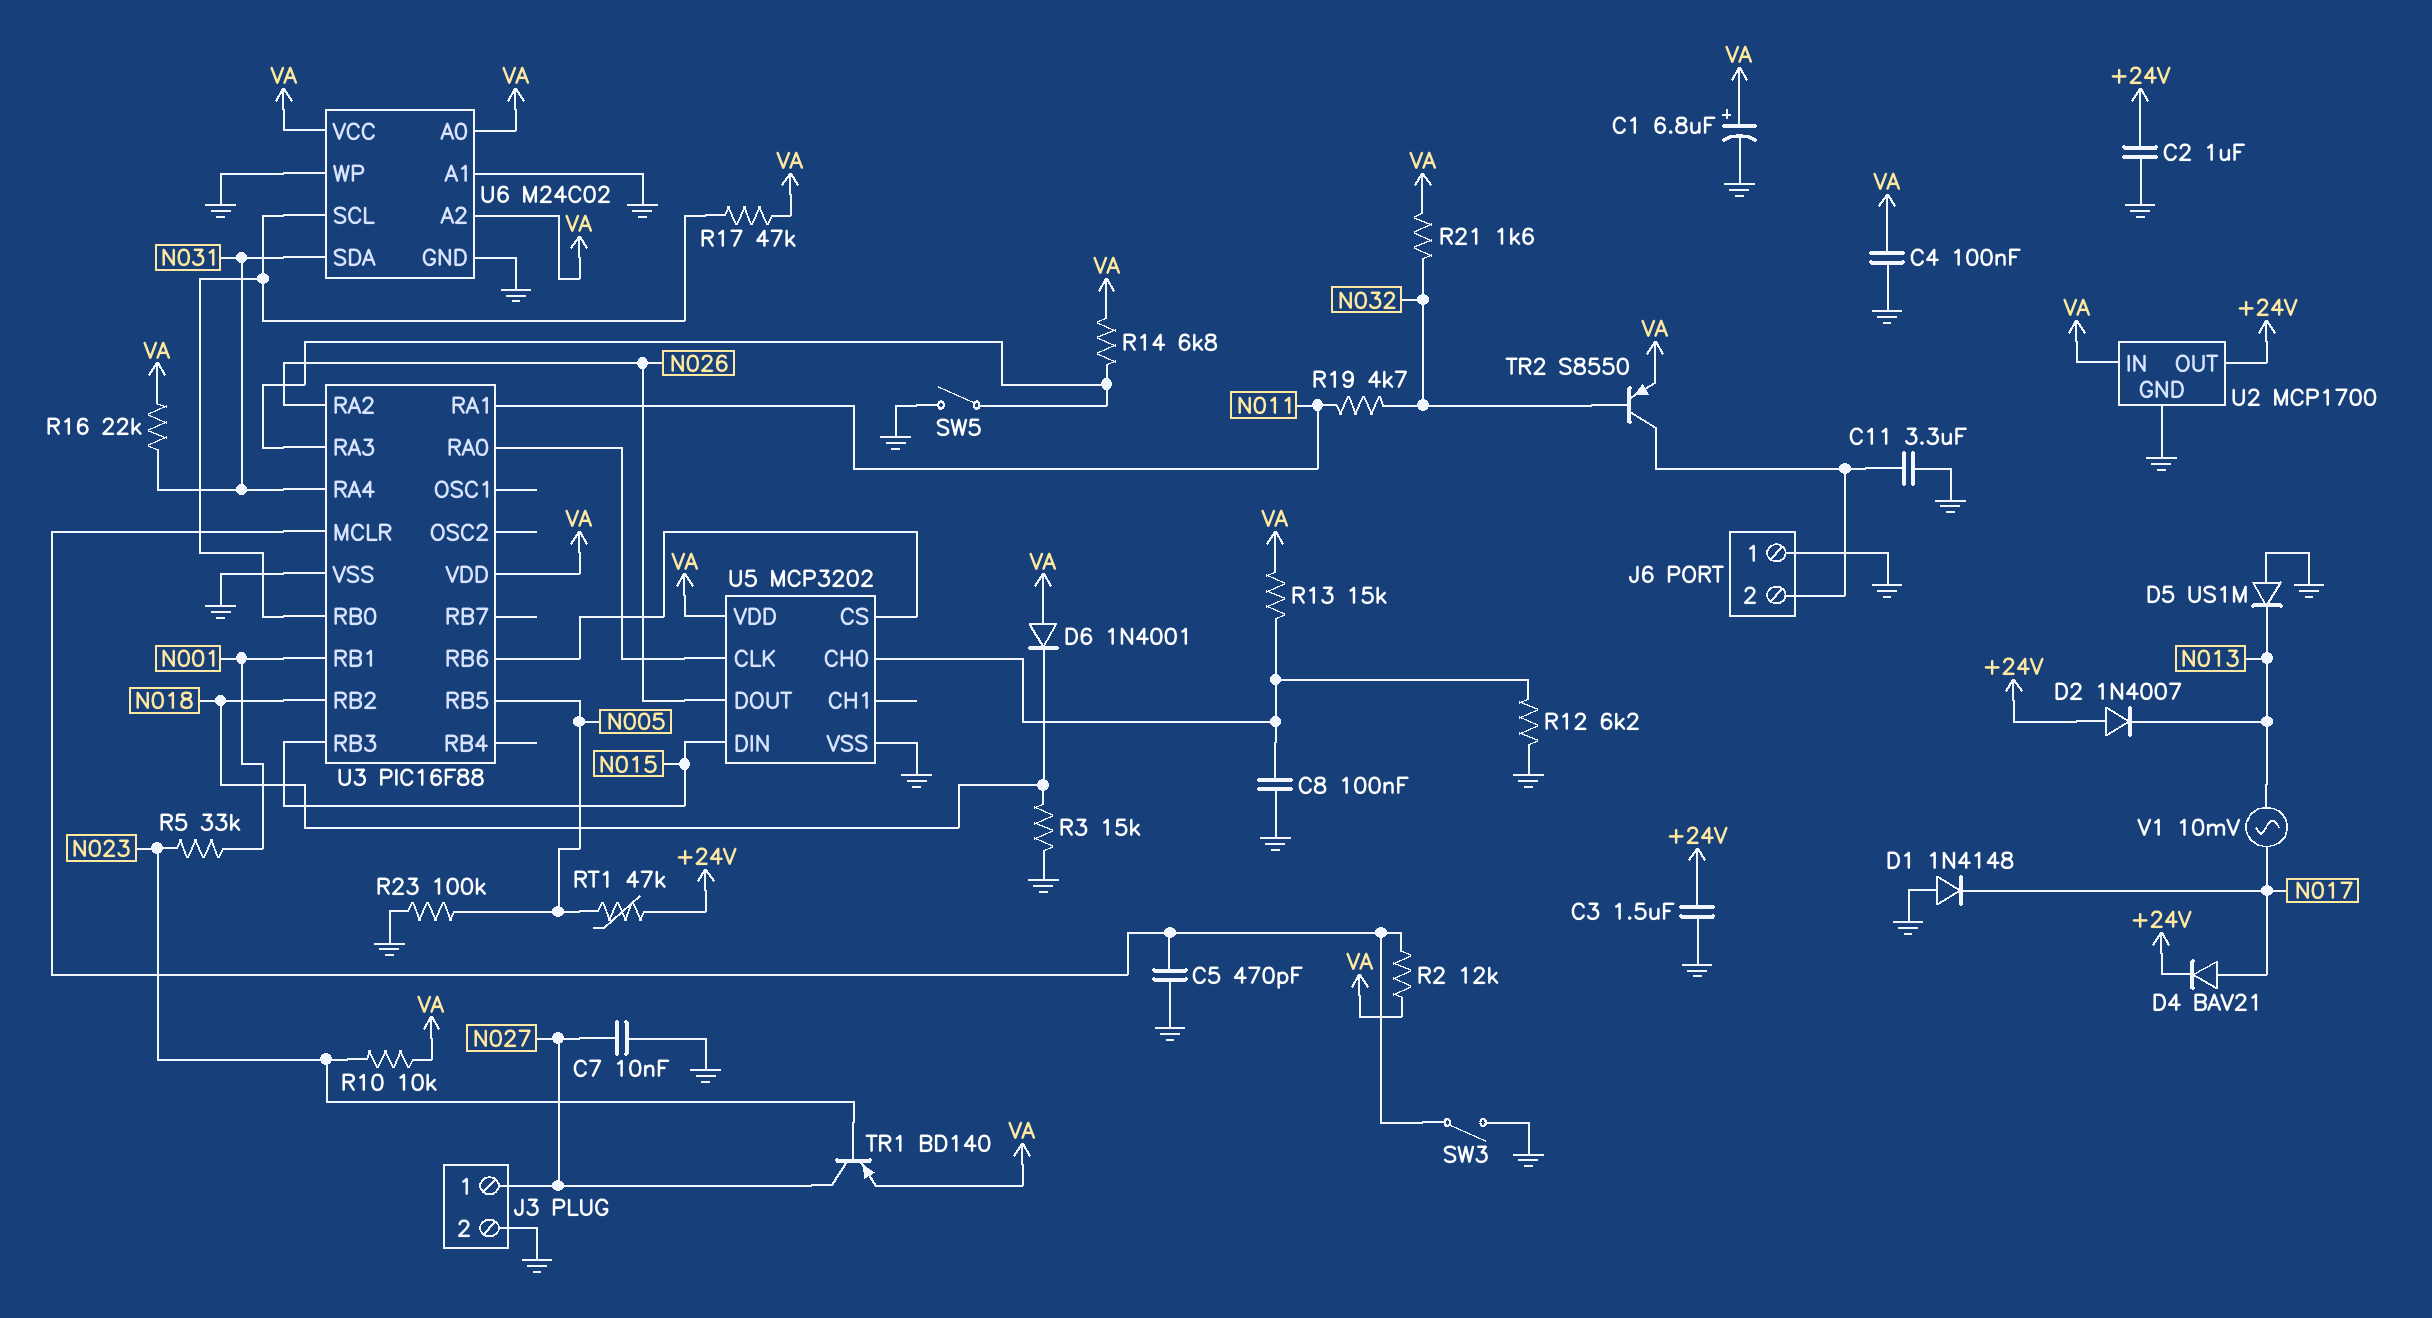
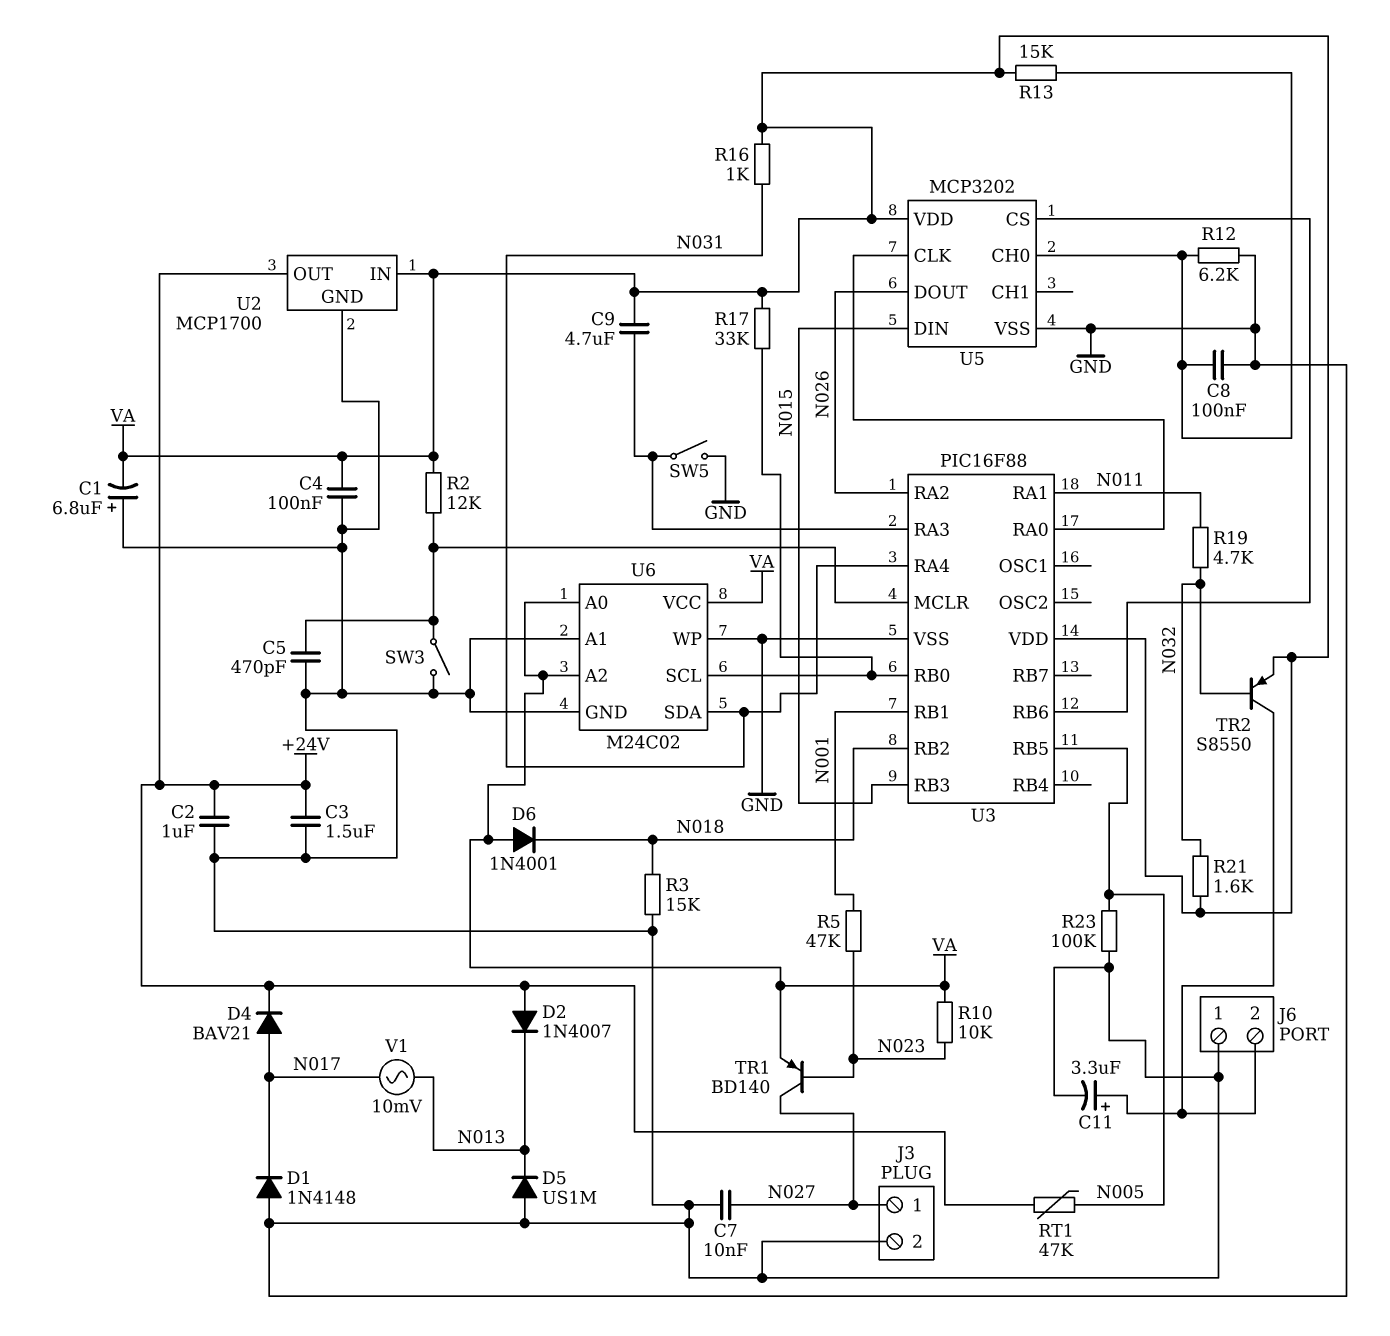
C1: 6.8uF (plus VA, minus GND) -> 6.8uF (plus GND, minus VA)
C9: none -> 4.7uF (U3/RA3, VA)
C11: 3.3uF (GND, J6/2) -> 3.3uF (plus J6/2, minus GND)
R5: 33k (N001, N023) -> 47k (N001, N023)
R14: 6.8k (U3/RA3, VA) -> none
R16: 22k (N031, VA) -> 1k (N031, VA)
R17: 47k (U3/RB0, VA) -> 33k (U3/RB0, VA)

